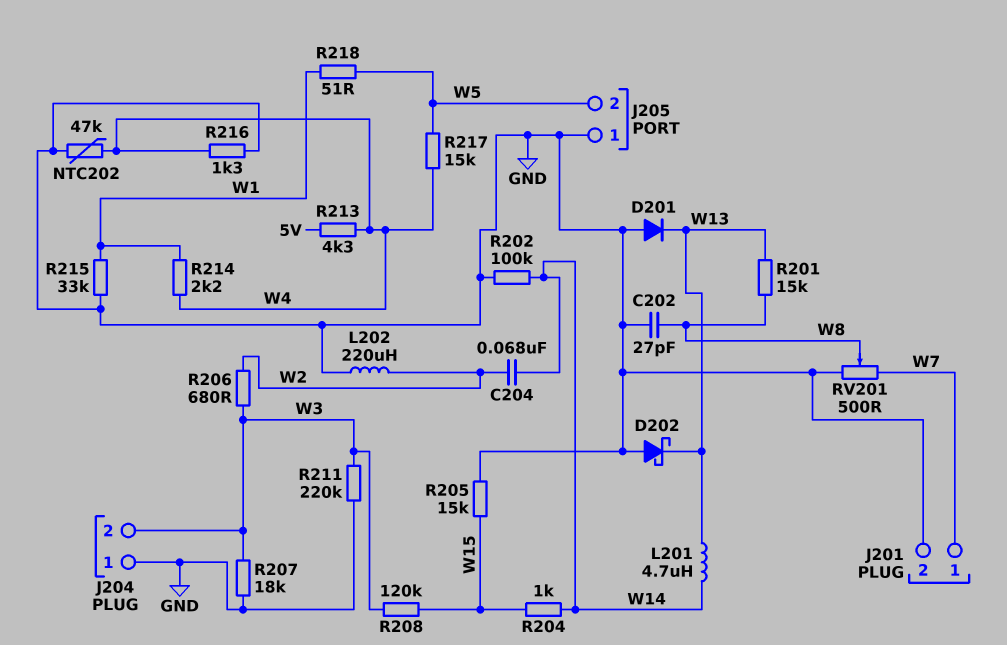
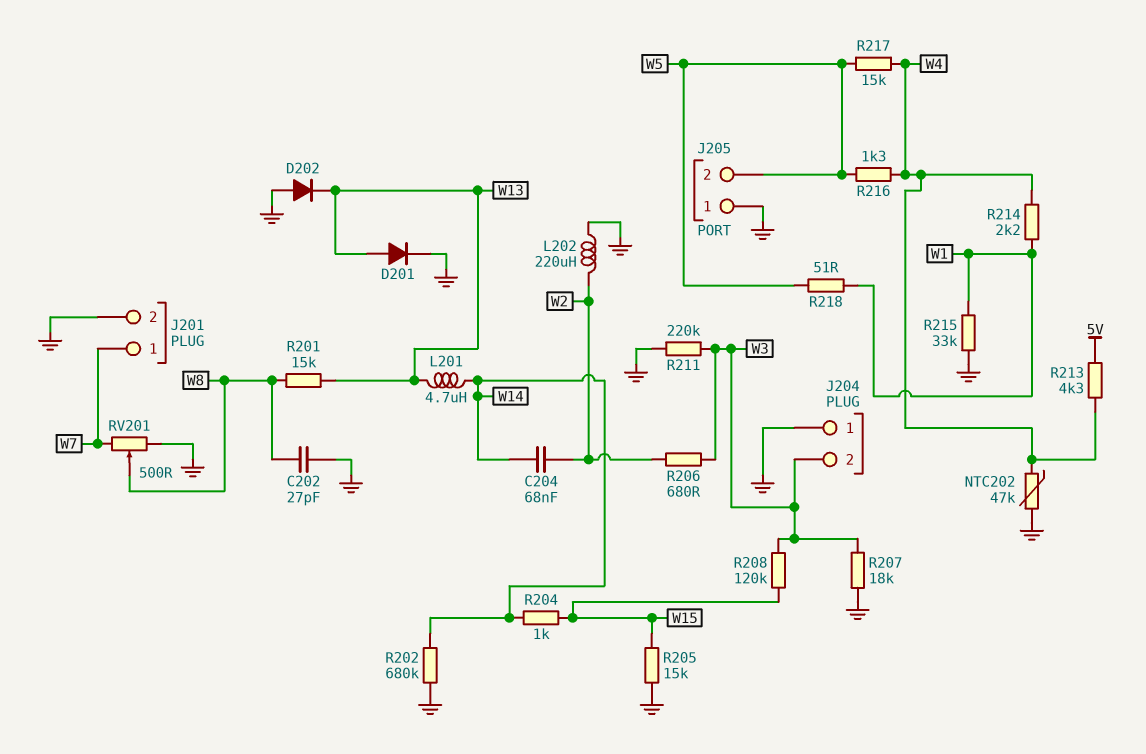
D201: diode (A GND, K W13) -> diode (A W13, K GND)
D202: schottky (A GND, K W13) -> diode (A GND, K W13)
R202: 100k (GND, W14) -> 680k (GND, W14)
R216: 1.3k (GND, W4) -> 1.3k (W4, W5)

